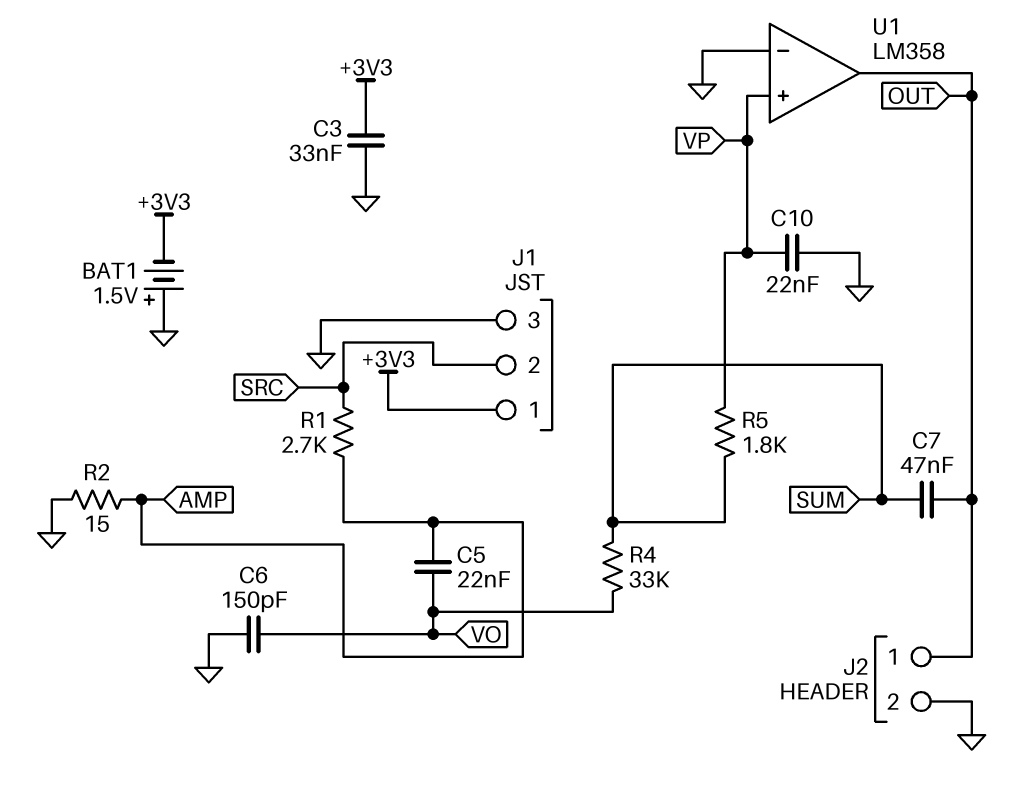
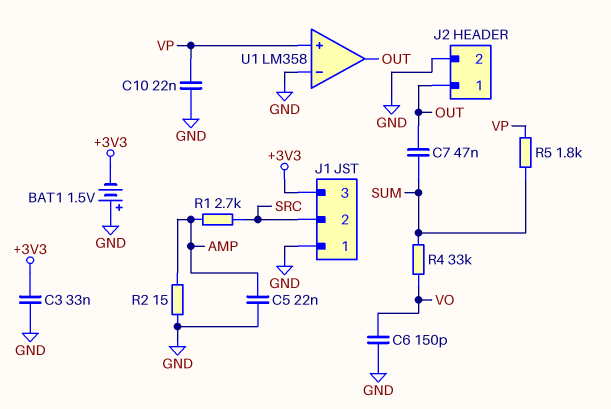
C5: 22nF (AMP, VO) -> 22nF (AMP, GND)
J1 pin 1: +3V3 -> GND
J1 pin 3: GND -> +3V3

